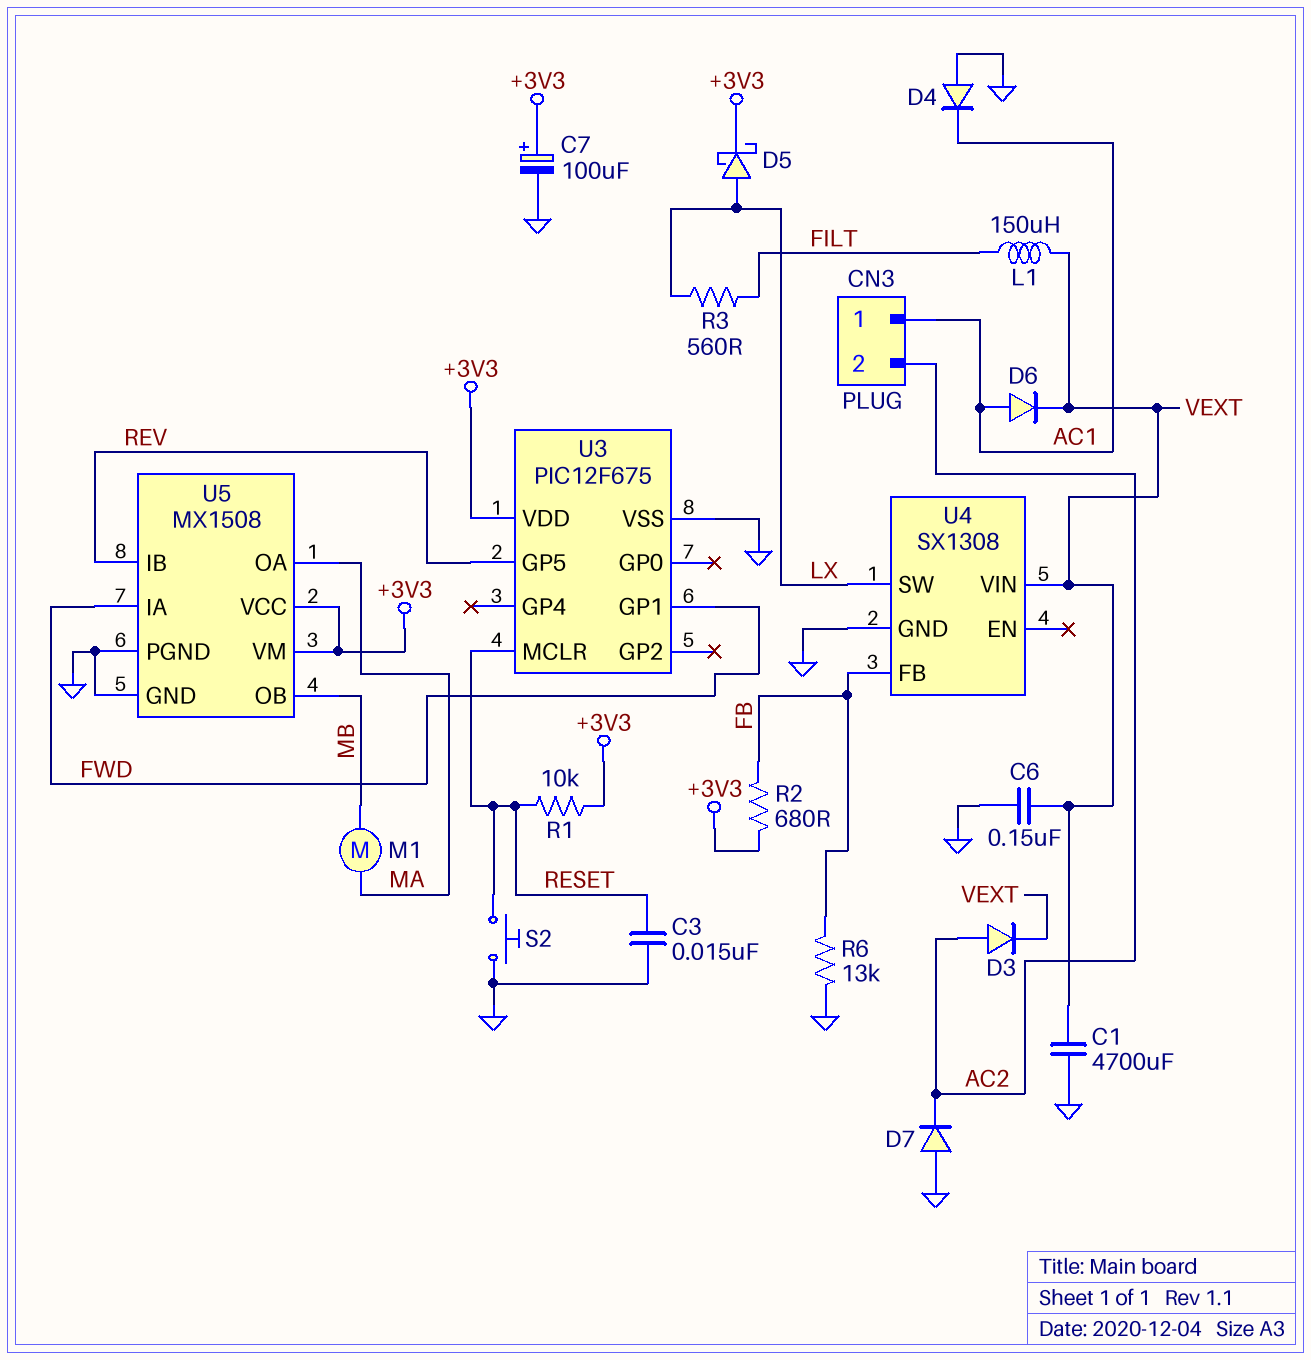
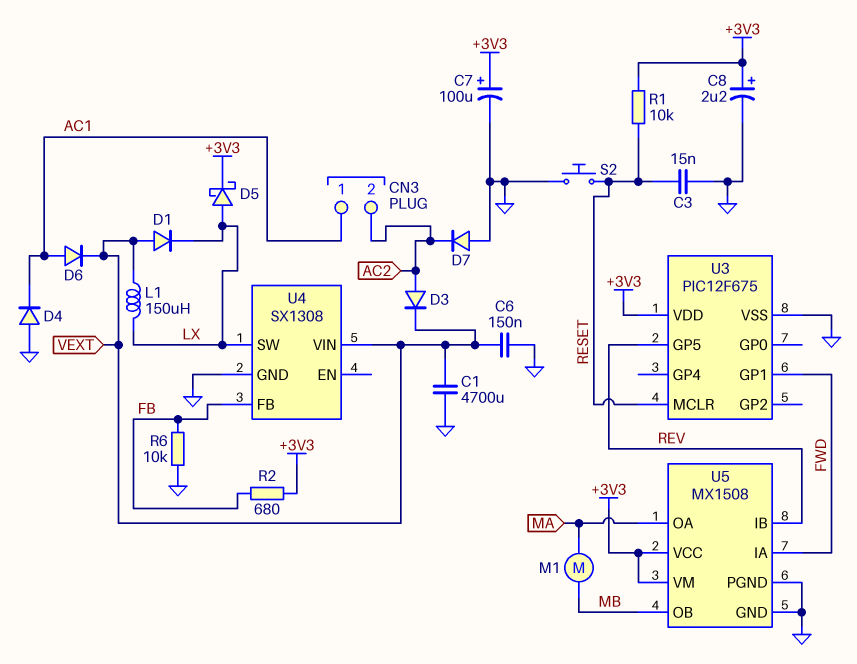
C8: none -> 2.2uF (plus +3V3, minus GND)
D1: none -> diode (A VEXT, K LX)
L1: 150uH (FILT, VEXT) -> 150uH (LX, VEXT)
R3: 560 (FILT, LX) -> none
R6: 13k (FB, GND) -> 10k (FB, GND)

